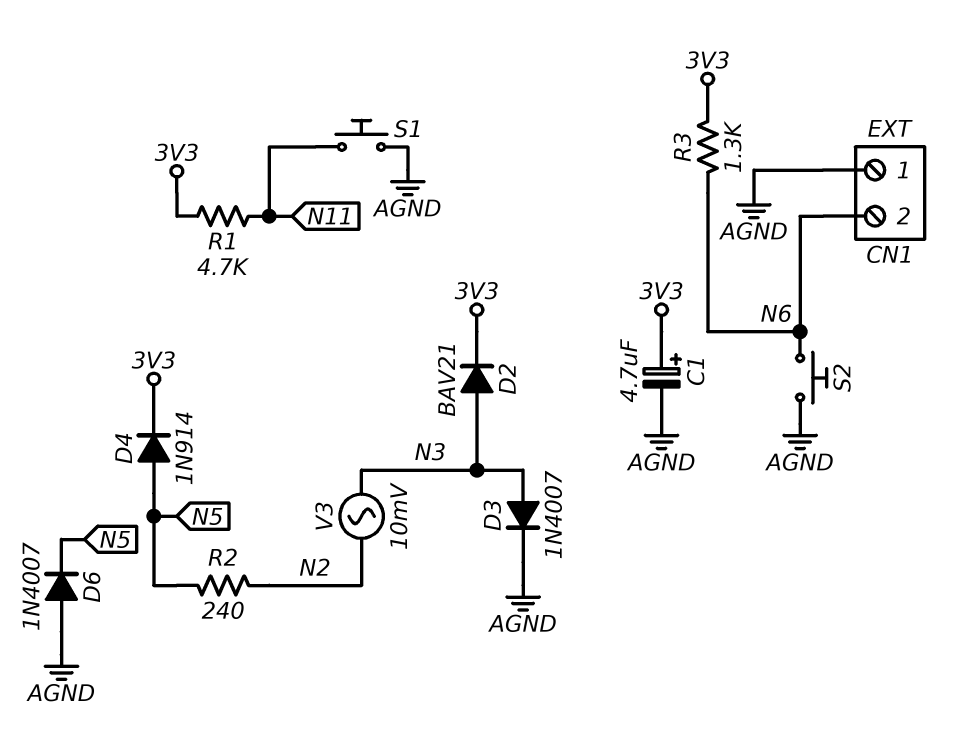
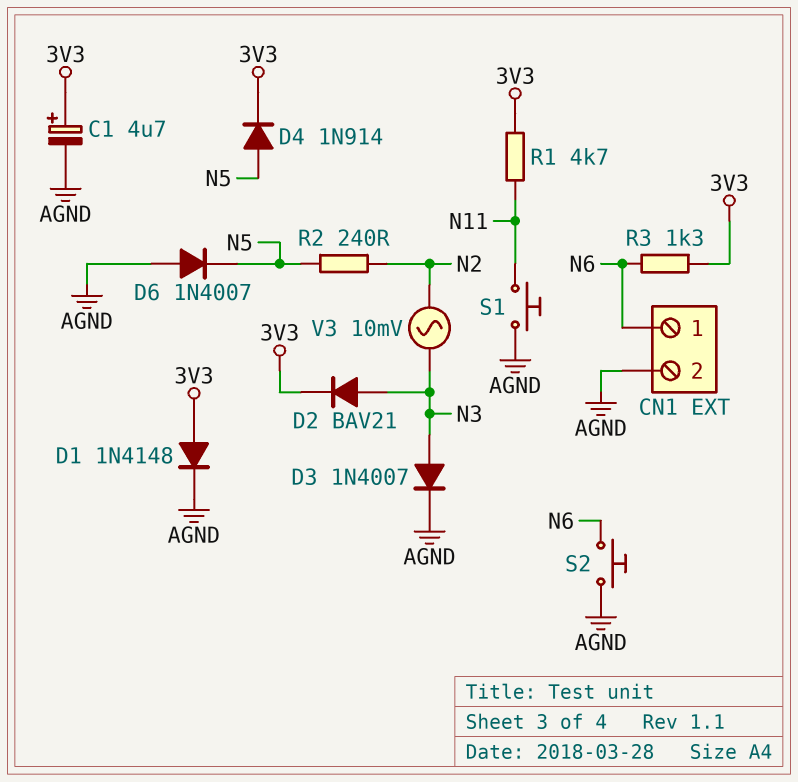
CN1 pin 1: AGND -> N6
CN1 pin 2: N6 -> AGND
D1: none -> diode 1N4148 (A 3V3, K AGND)

